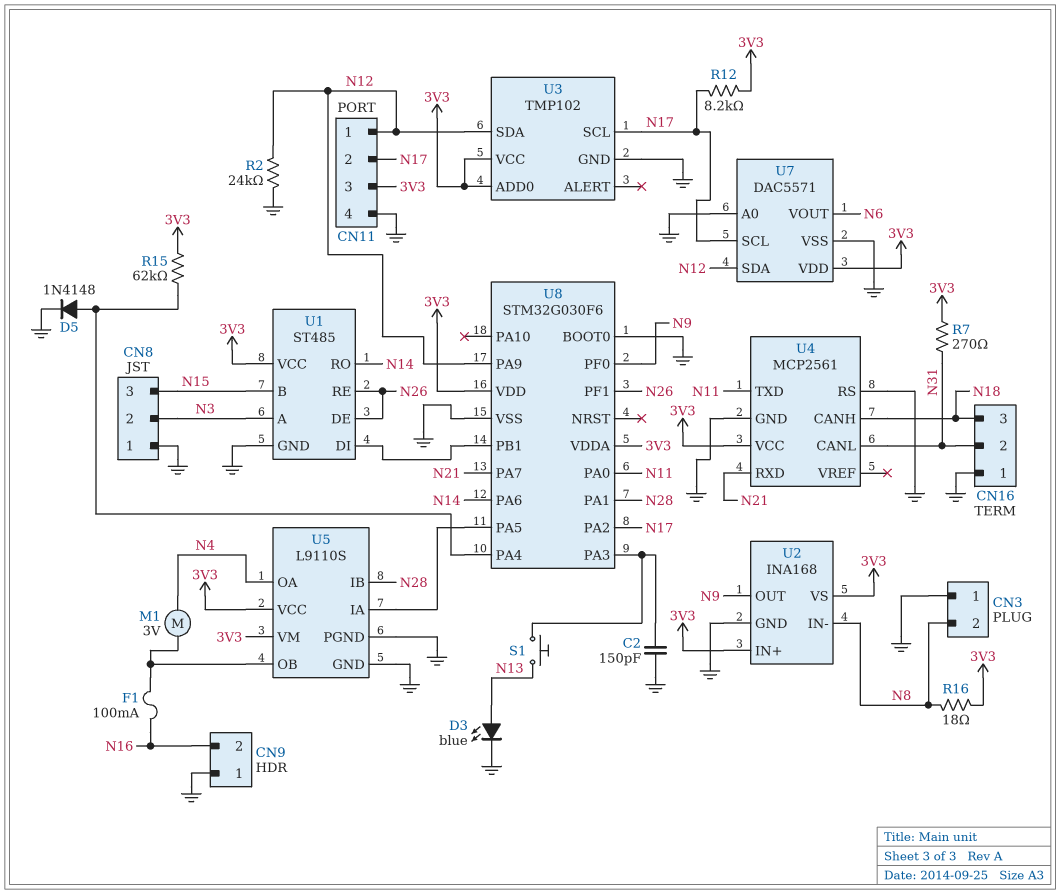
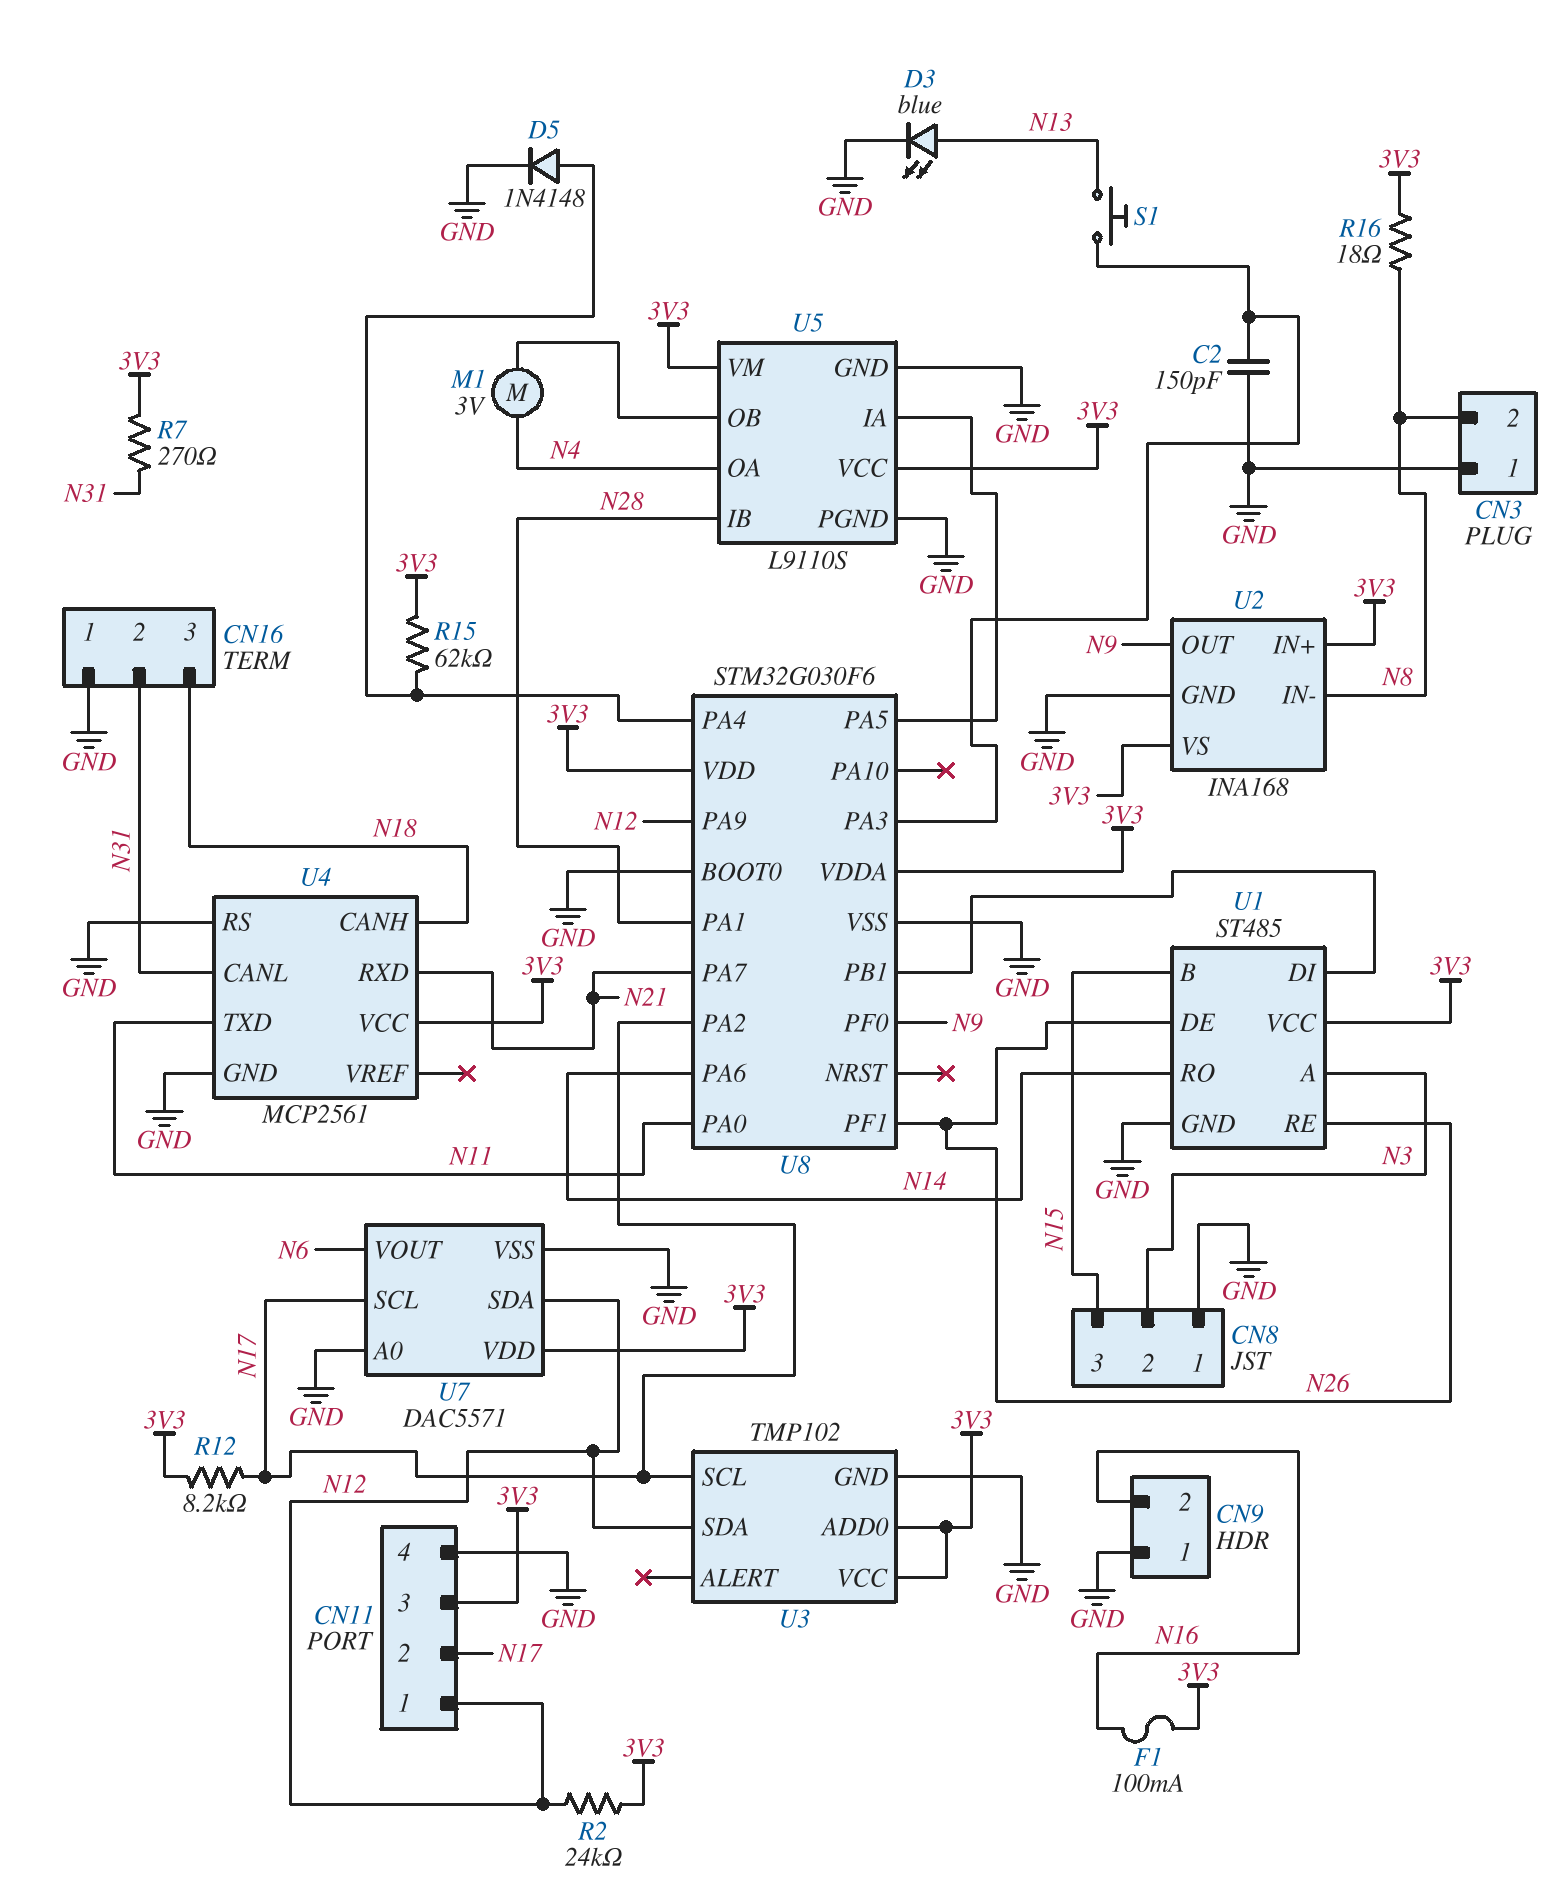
F1: 100mA (N16, U5/OB) -> 100mA (3V3, N16)
R2: 24k (GND, N12) -> 24k (3V3, N12)

